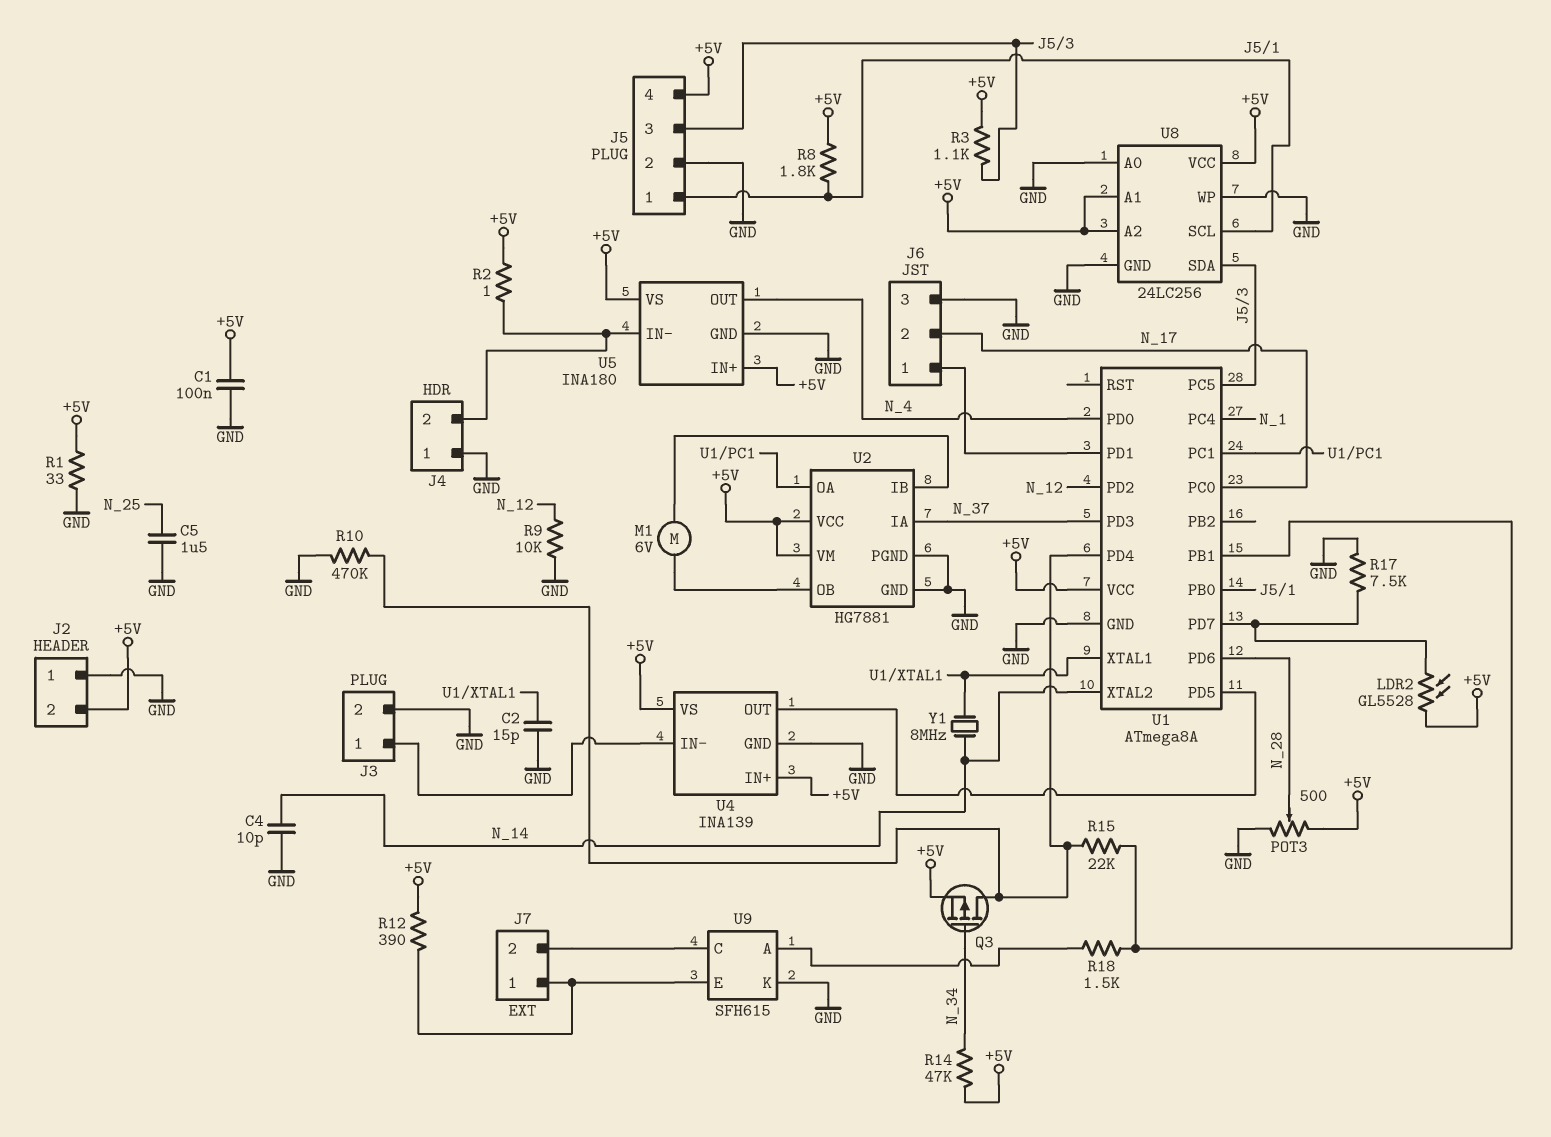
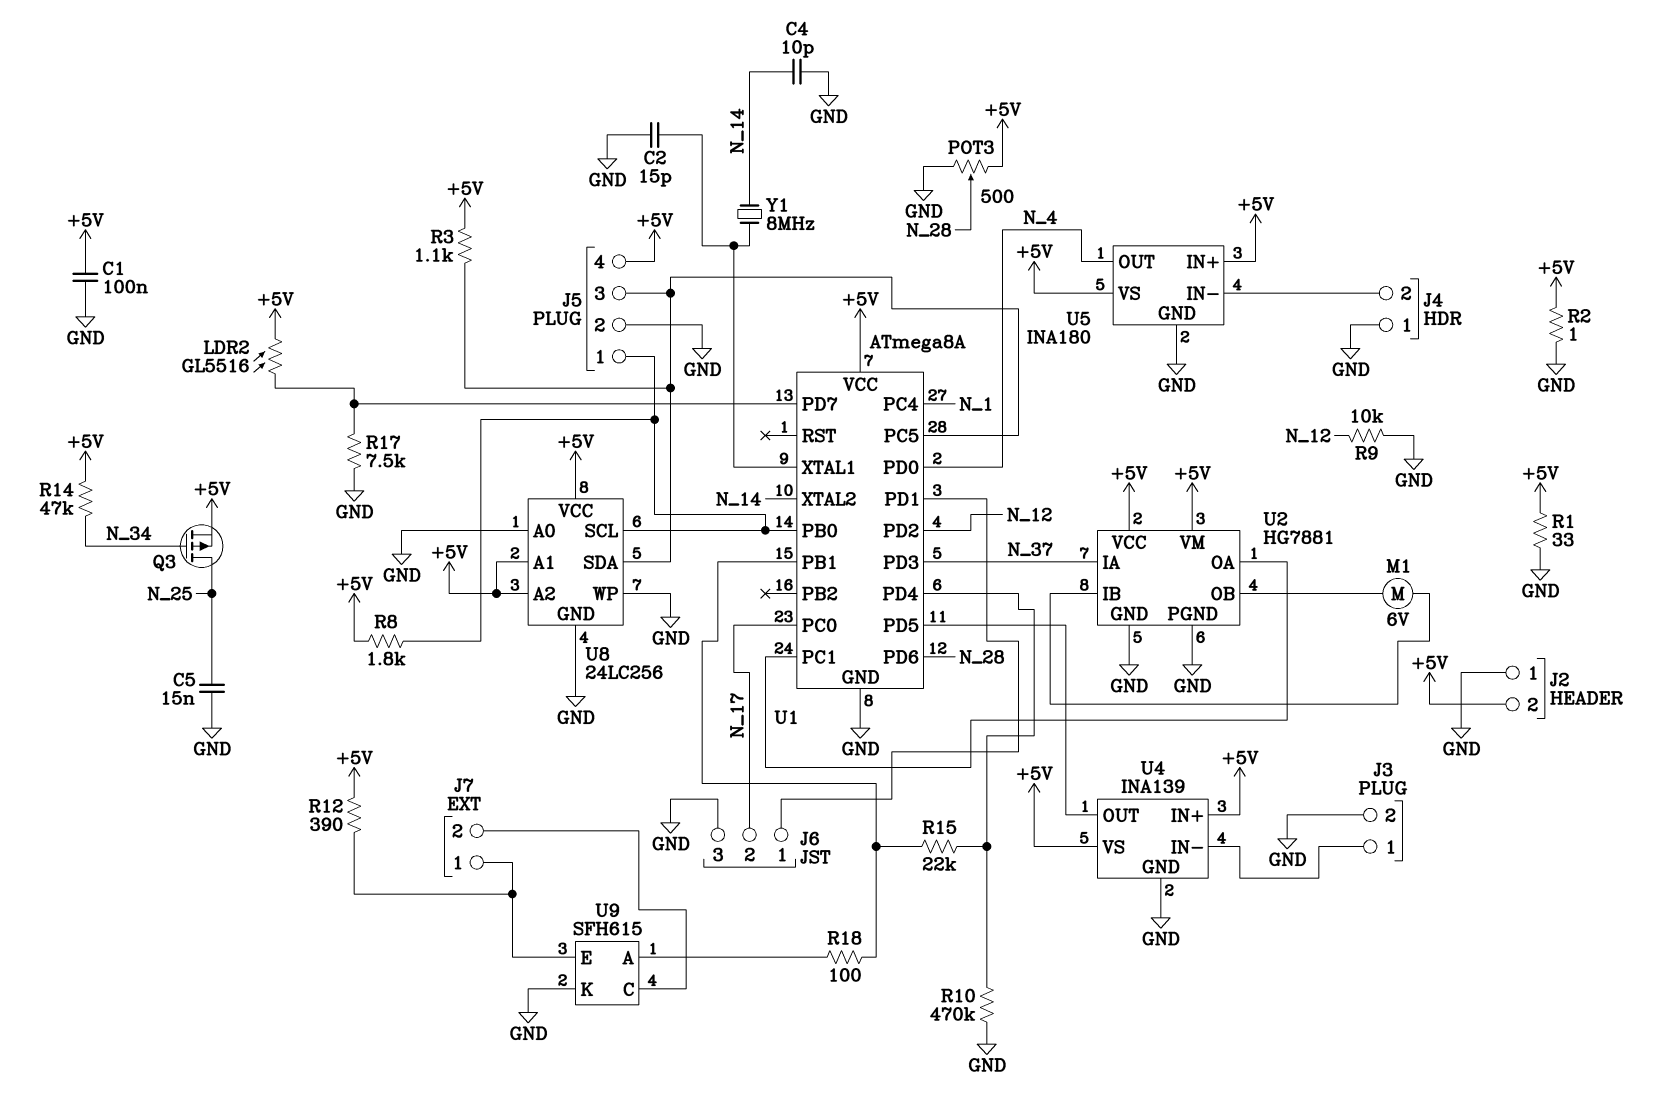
C5: 1.5uF (GND, N_25) -> 15nF (GND, N_25)
LDR2: GL5528 (+5V, U1/PD7) -> GL5516 (+5V, U1/PD7)
Q3: PMOS (G N_34, D U1/PD4, S +5V) -> PMOS (G N_34, D N_25, S +5V)
R2: 1 (+5V, J4/2) -> 1 (+5V, GND)
R18: 1.5k (U1/PB1, U9/A) -> 100 (U1/PB1, U9/A)

